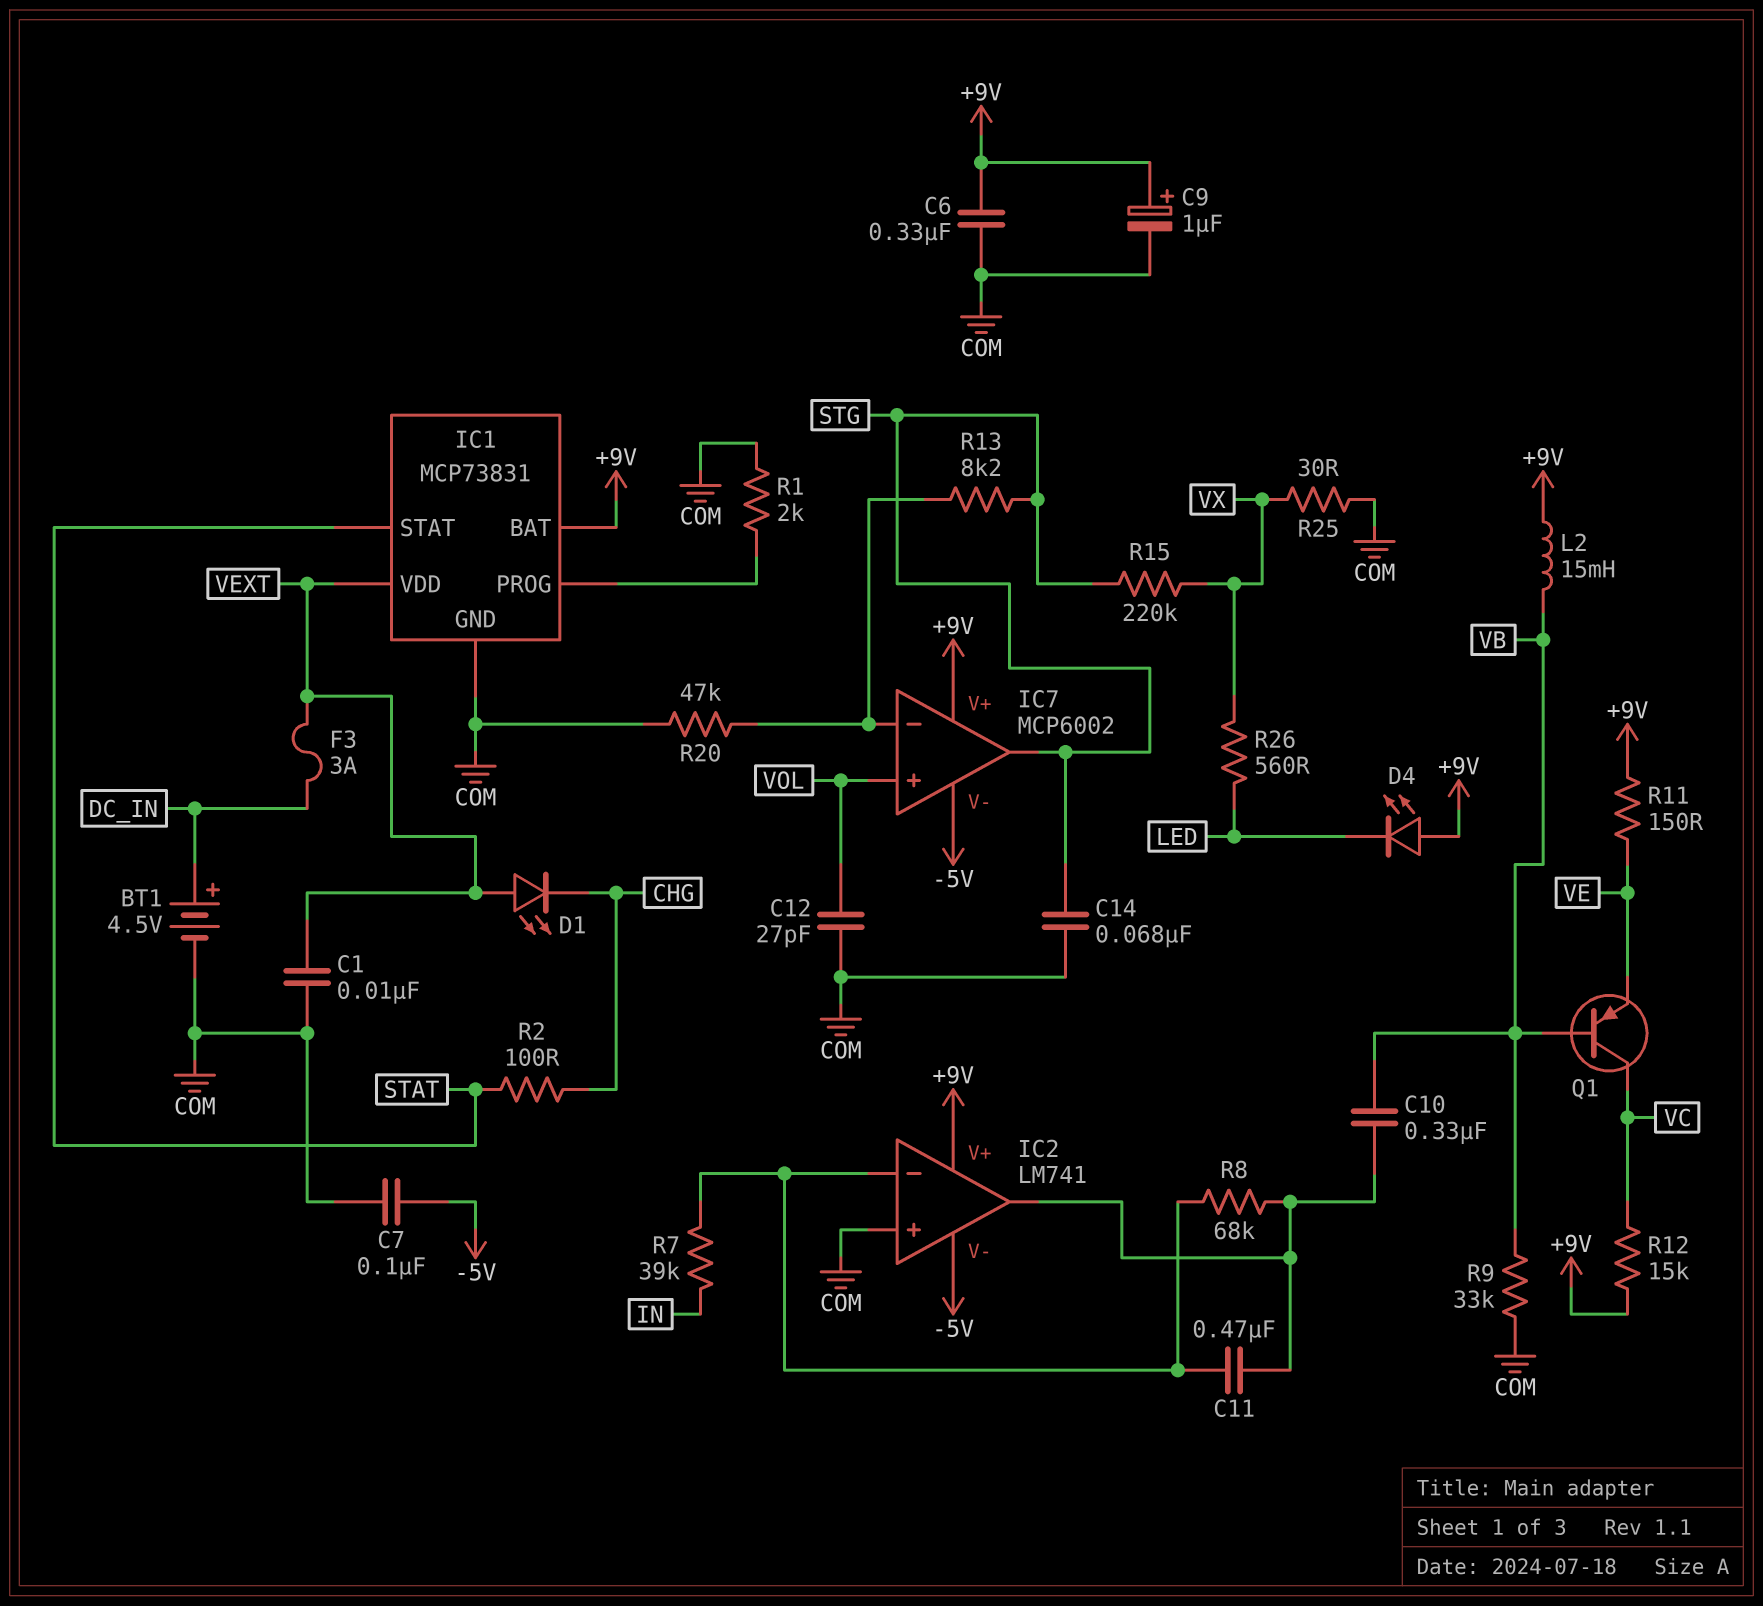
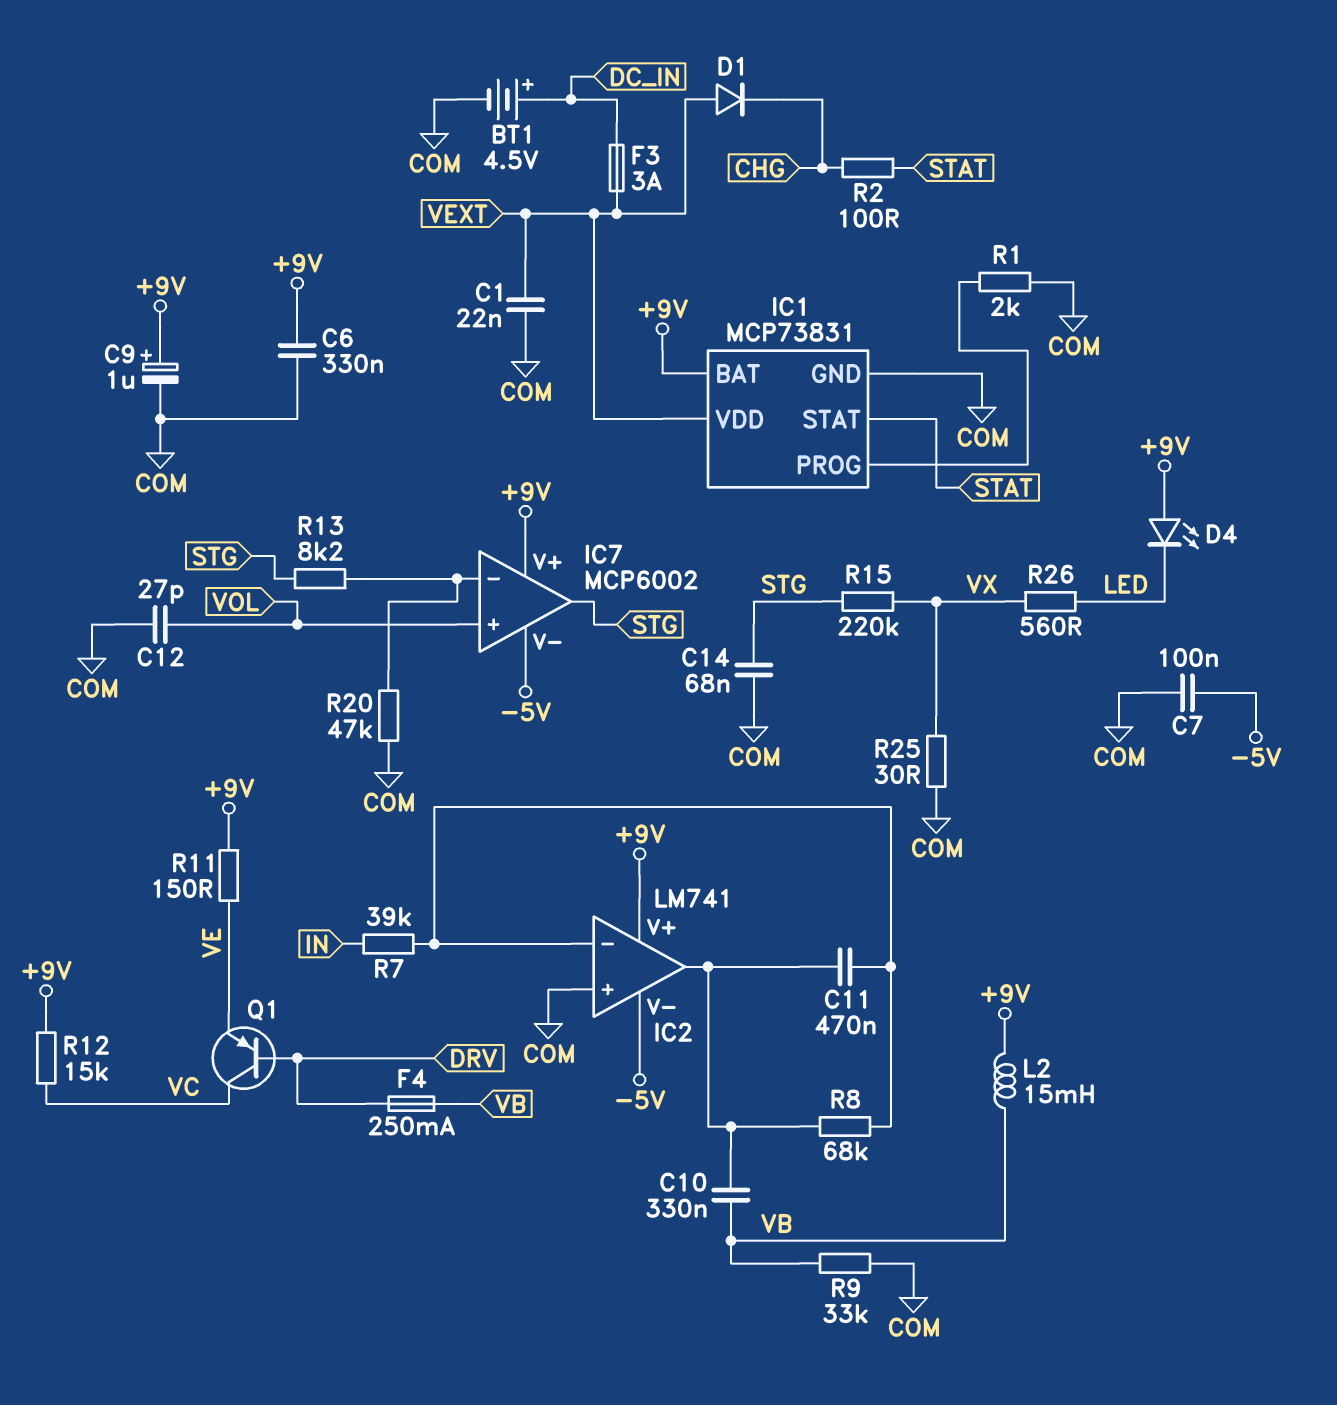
C1: 10nF (COM, VEXT) -> 22nF (COM, VEXT)
D1: LED (A VEXT, K CHG) -> diode (A VEXT, K CHG)
F4: none -> 250mA (DRV, VB)
Q1: PNP (B VB, C VC, E VE) -> PNP (B DRV, C VC, E VE)

